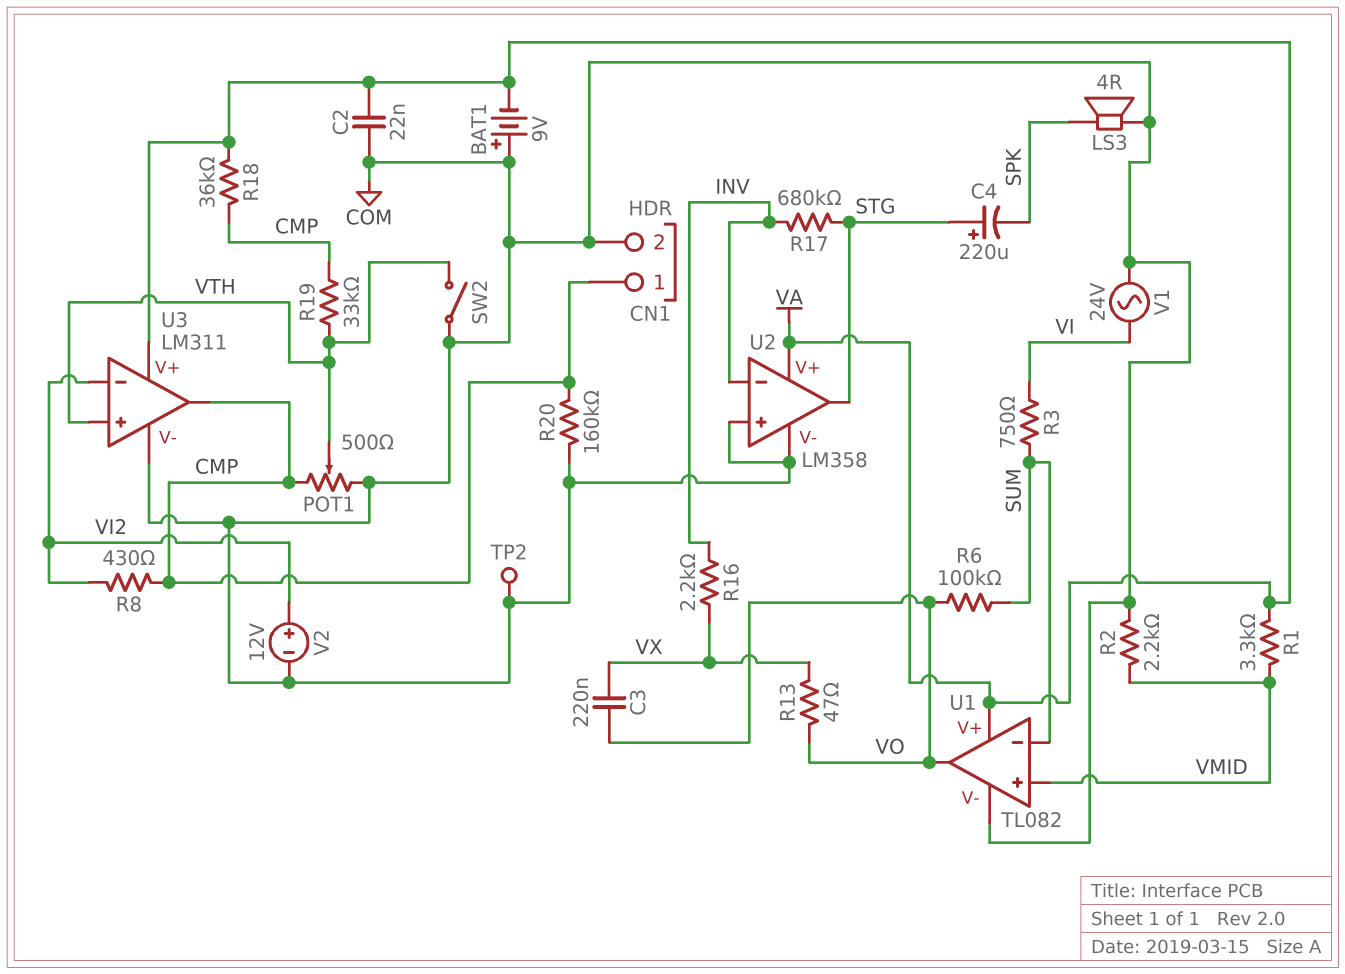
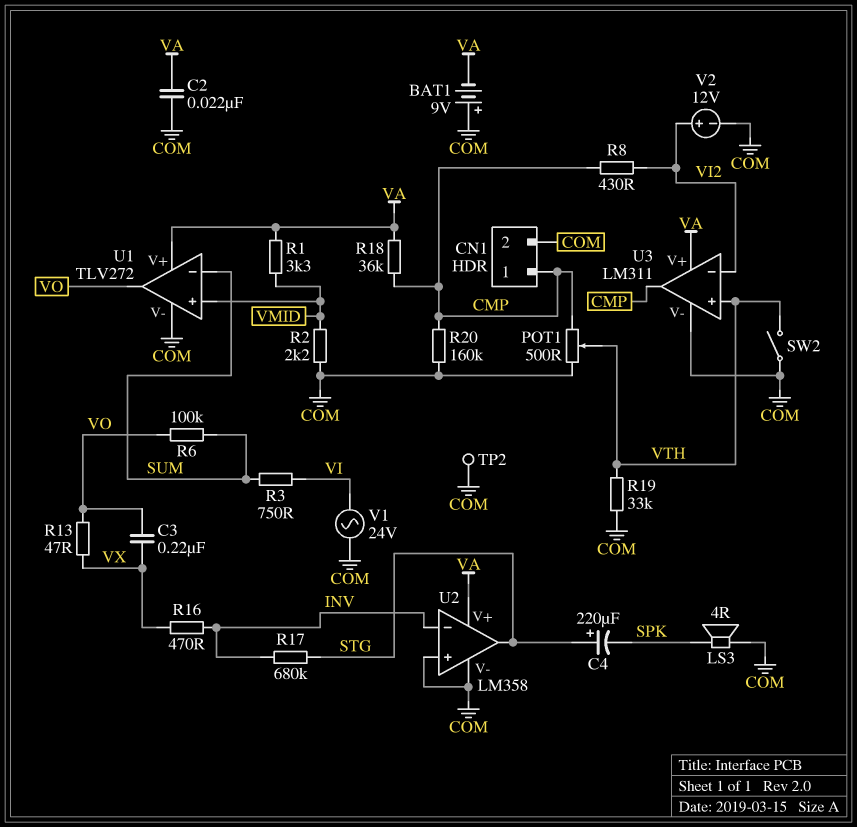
R16: 2.2k (INV, VX) -> 470 (INV, VX)
R19: 33k (CMP, VTH) -> 33k (COM, VTH)
U1: TL082 -> TLV272

